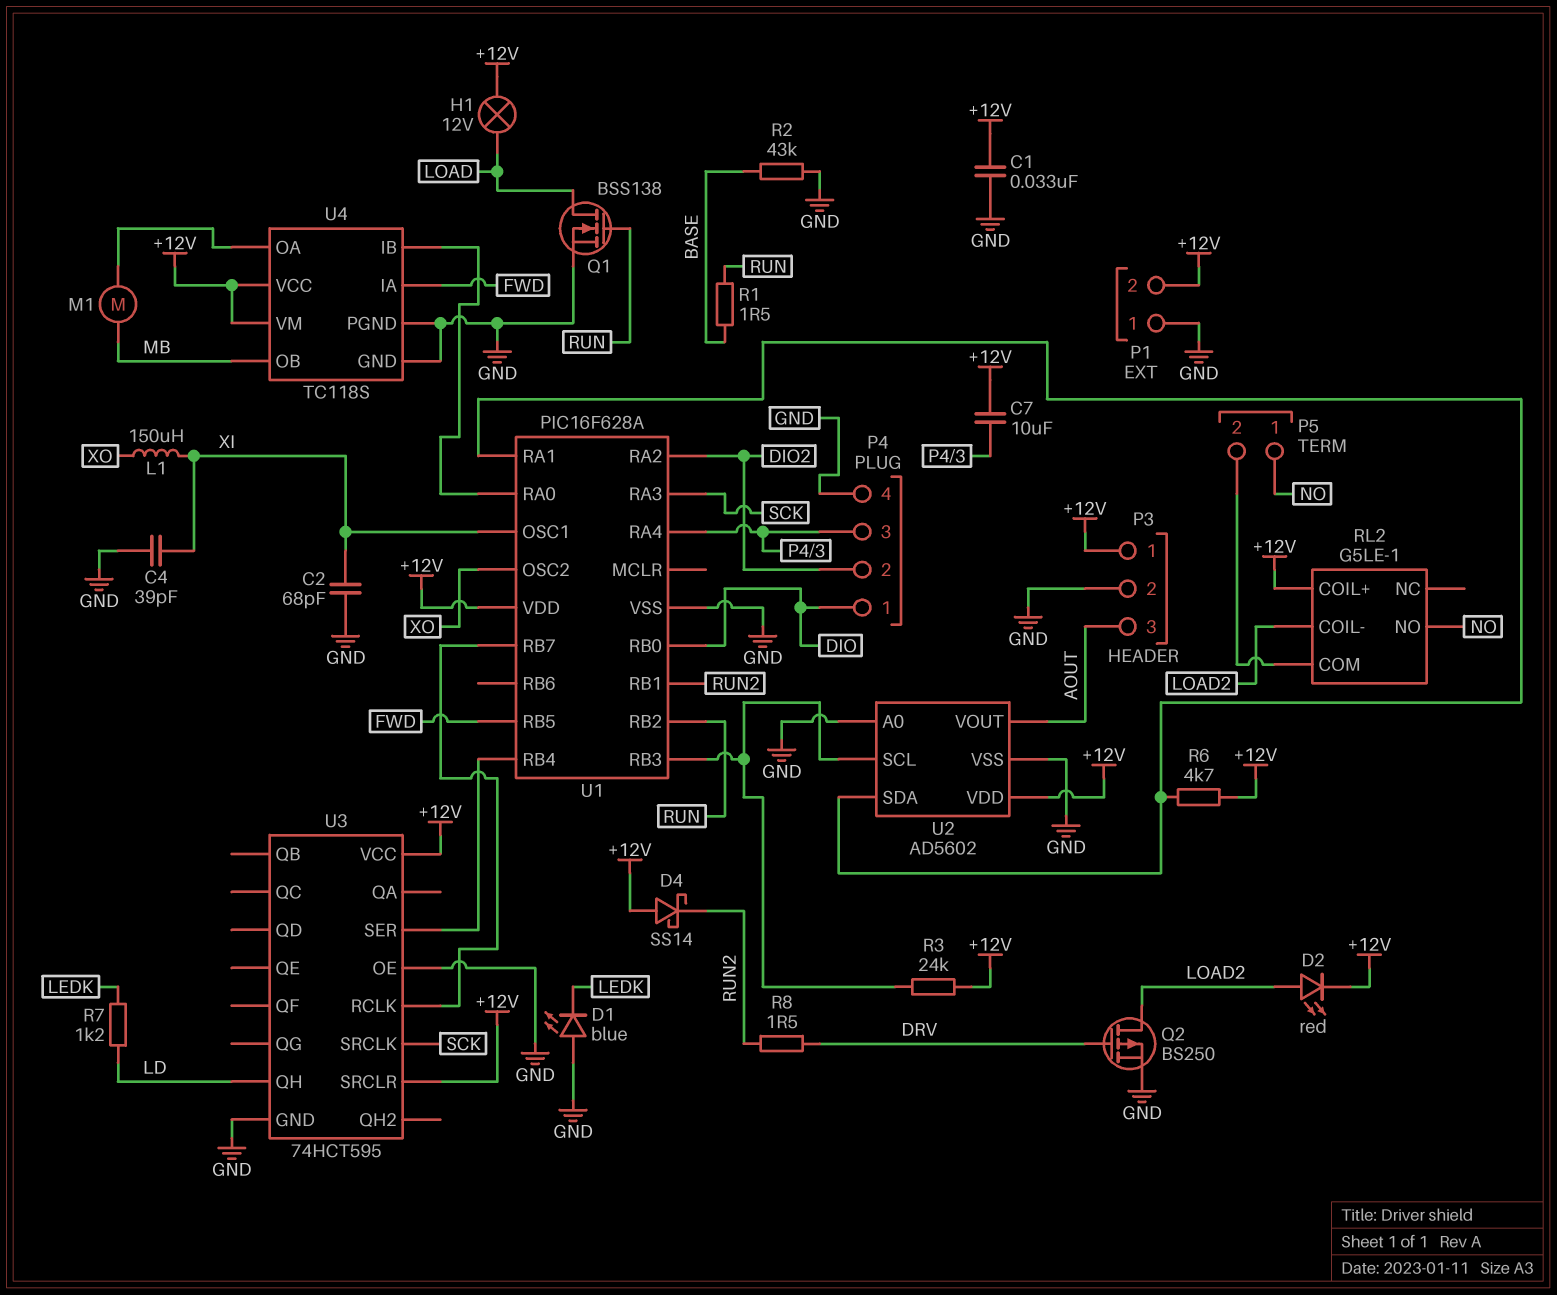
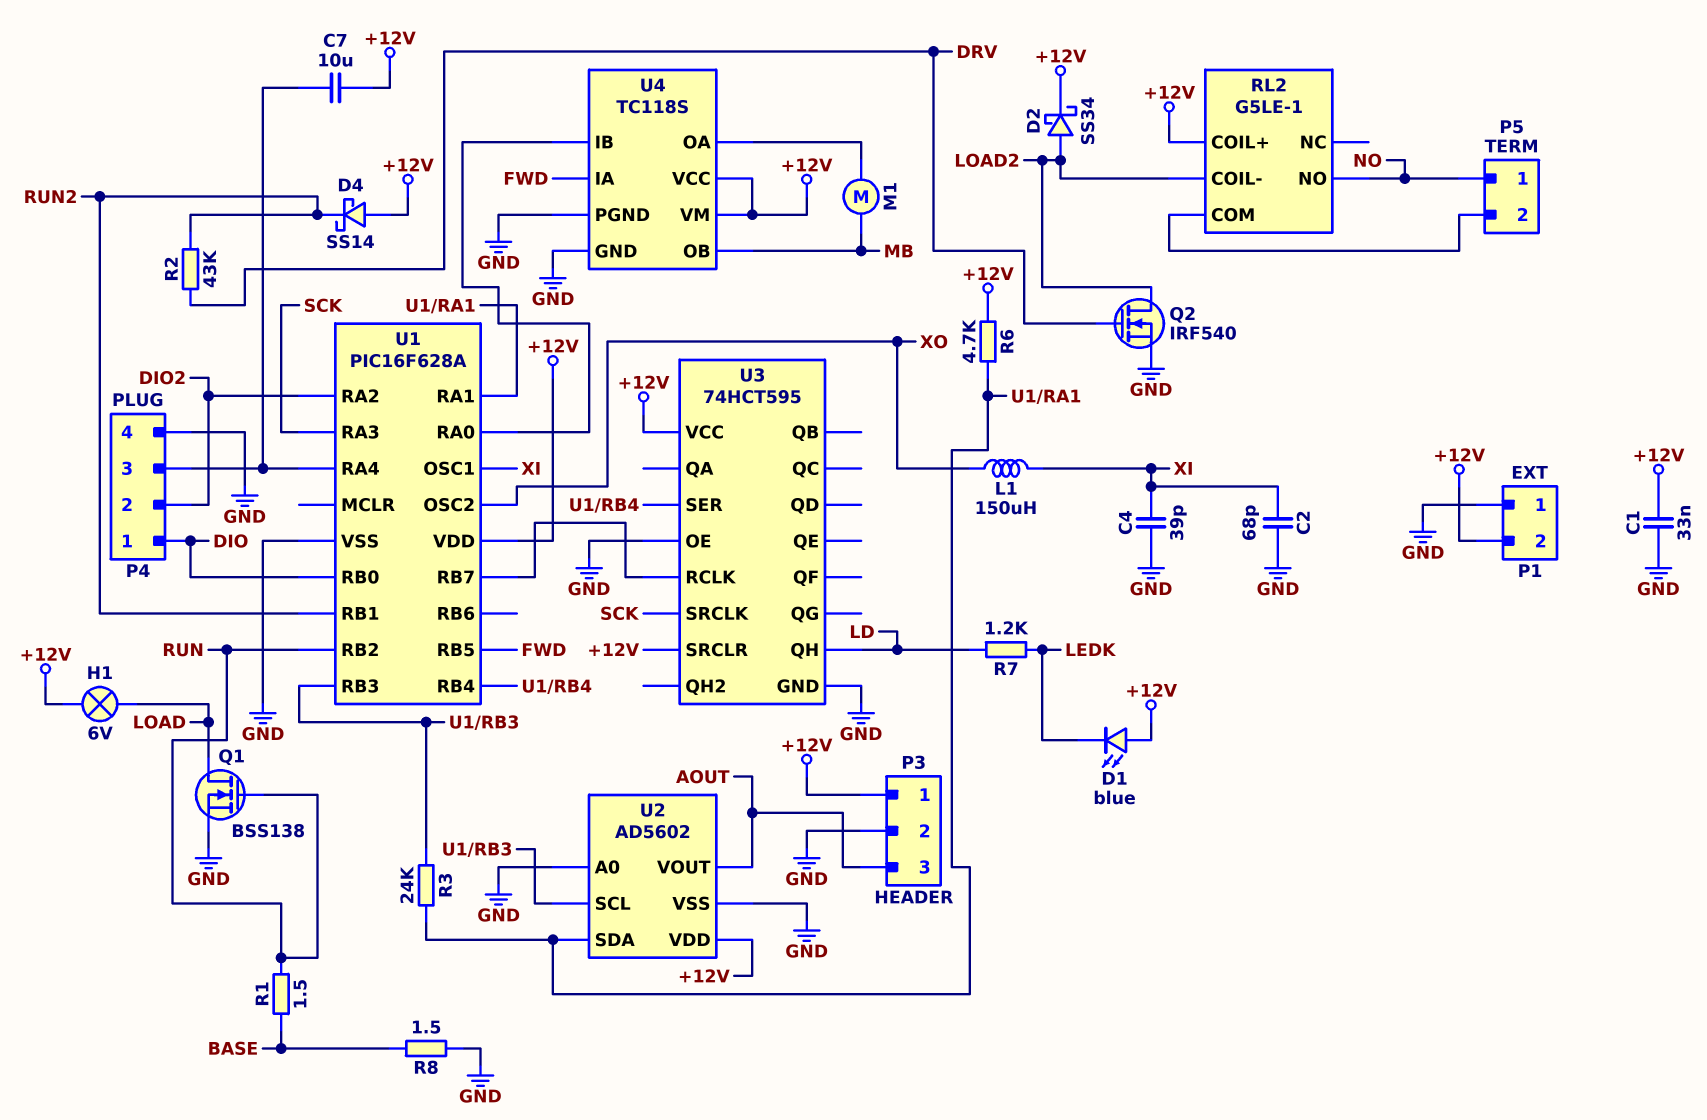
D1: LED blue (A GND, K LEDK) -> LED blue (A +12V, K LEDK)
D2: LED red (A LOAD2, K +12V) -> schottky SS34 (A LOAD2, K +12V)
H1: lamp 12V (+12V, LOAD) -> lamp 6V (+12V, LOAD)
Q2: PMOS BS250 (G DRV, D LOAD2, S GND) -> NMOS IRF540 (G DRV, D LOAD2, S GND)
R2: 43k (BASE, GND) -> 43k (DRV, RUN2)
R3: 24k (+12V, U1/RB3) -> 24k (U1/RA1, U1/RB3)
R8: 1.5 (DRV, RUN2) -> 1.5 (BASE, GND)

